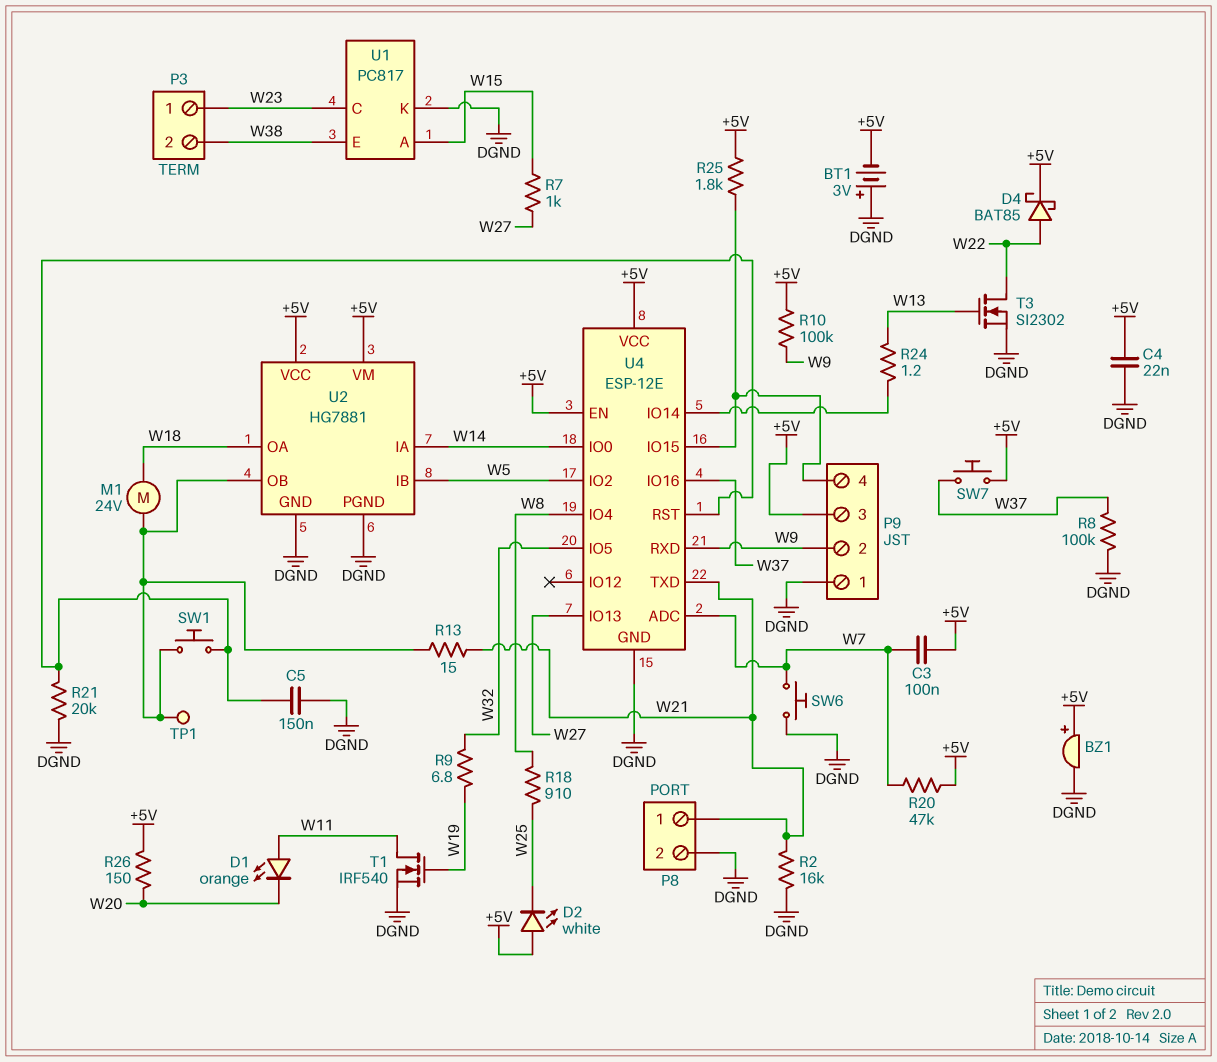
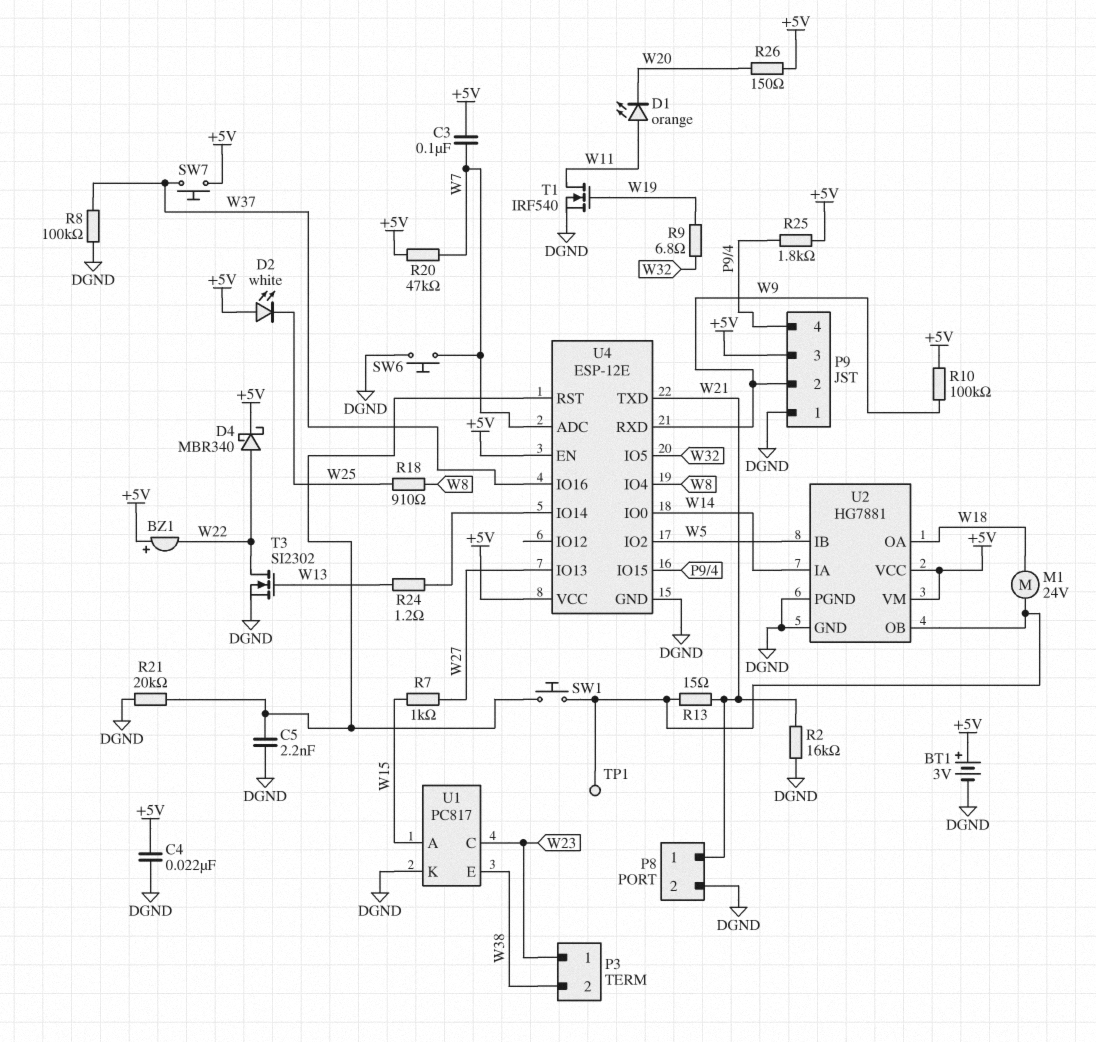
BT1: 3V (plus DGND, minus +5V) -> 3V (plus +5V, minus DGND)
BZ1: buzzer (plus +5V, minus DGND) -> buzzer (plus +5V, minus W22)
C5: 150nF (DGND, U4/RST) -> 2.2nF (DGND, U4/RST)
D4: schottky BAT85 (A W22, K +5V) -> schottky MBR340 (A W22, K +5V)

